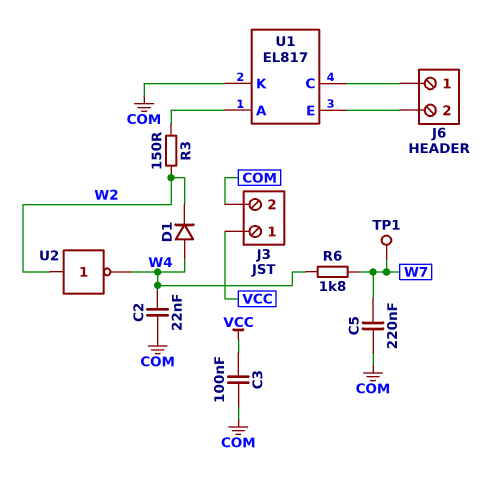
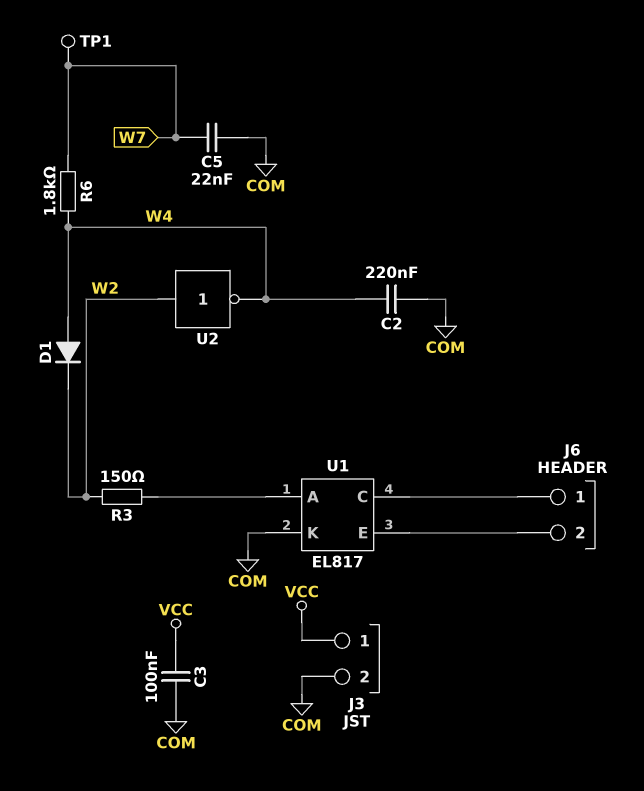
C2: 22nF (COM, W4) -> 220nF (COM, W4)
C5: 220nF (COM, W7) -> 22nF (COM, W7)

